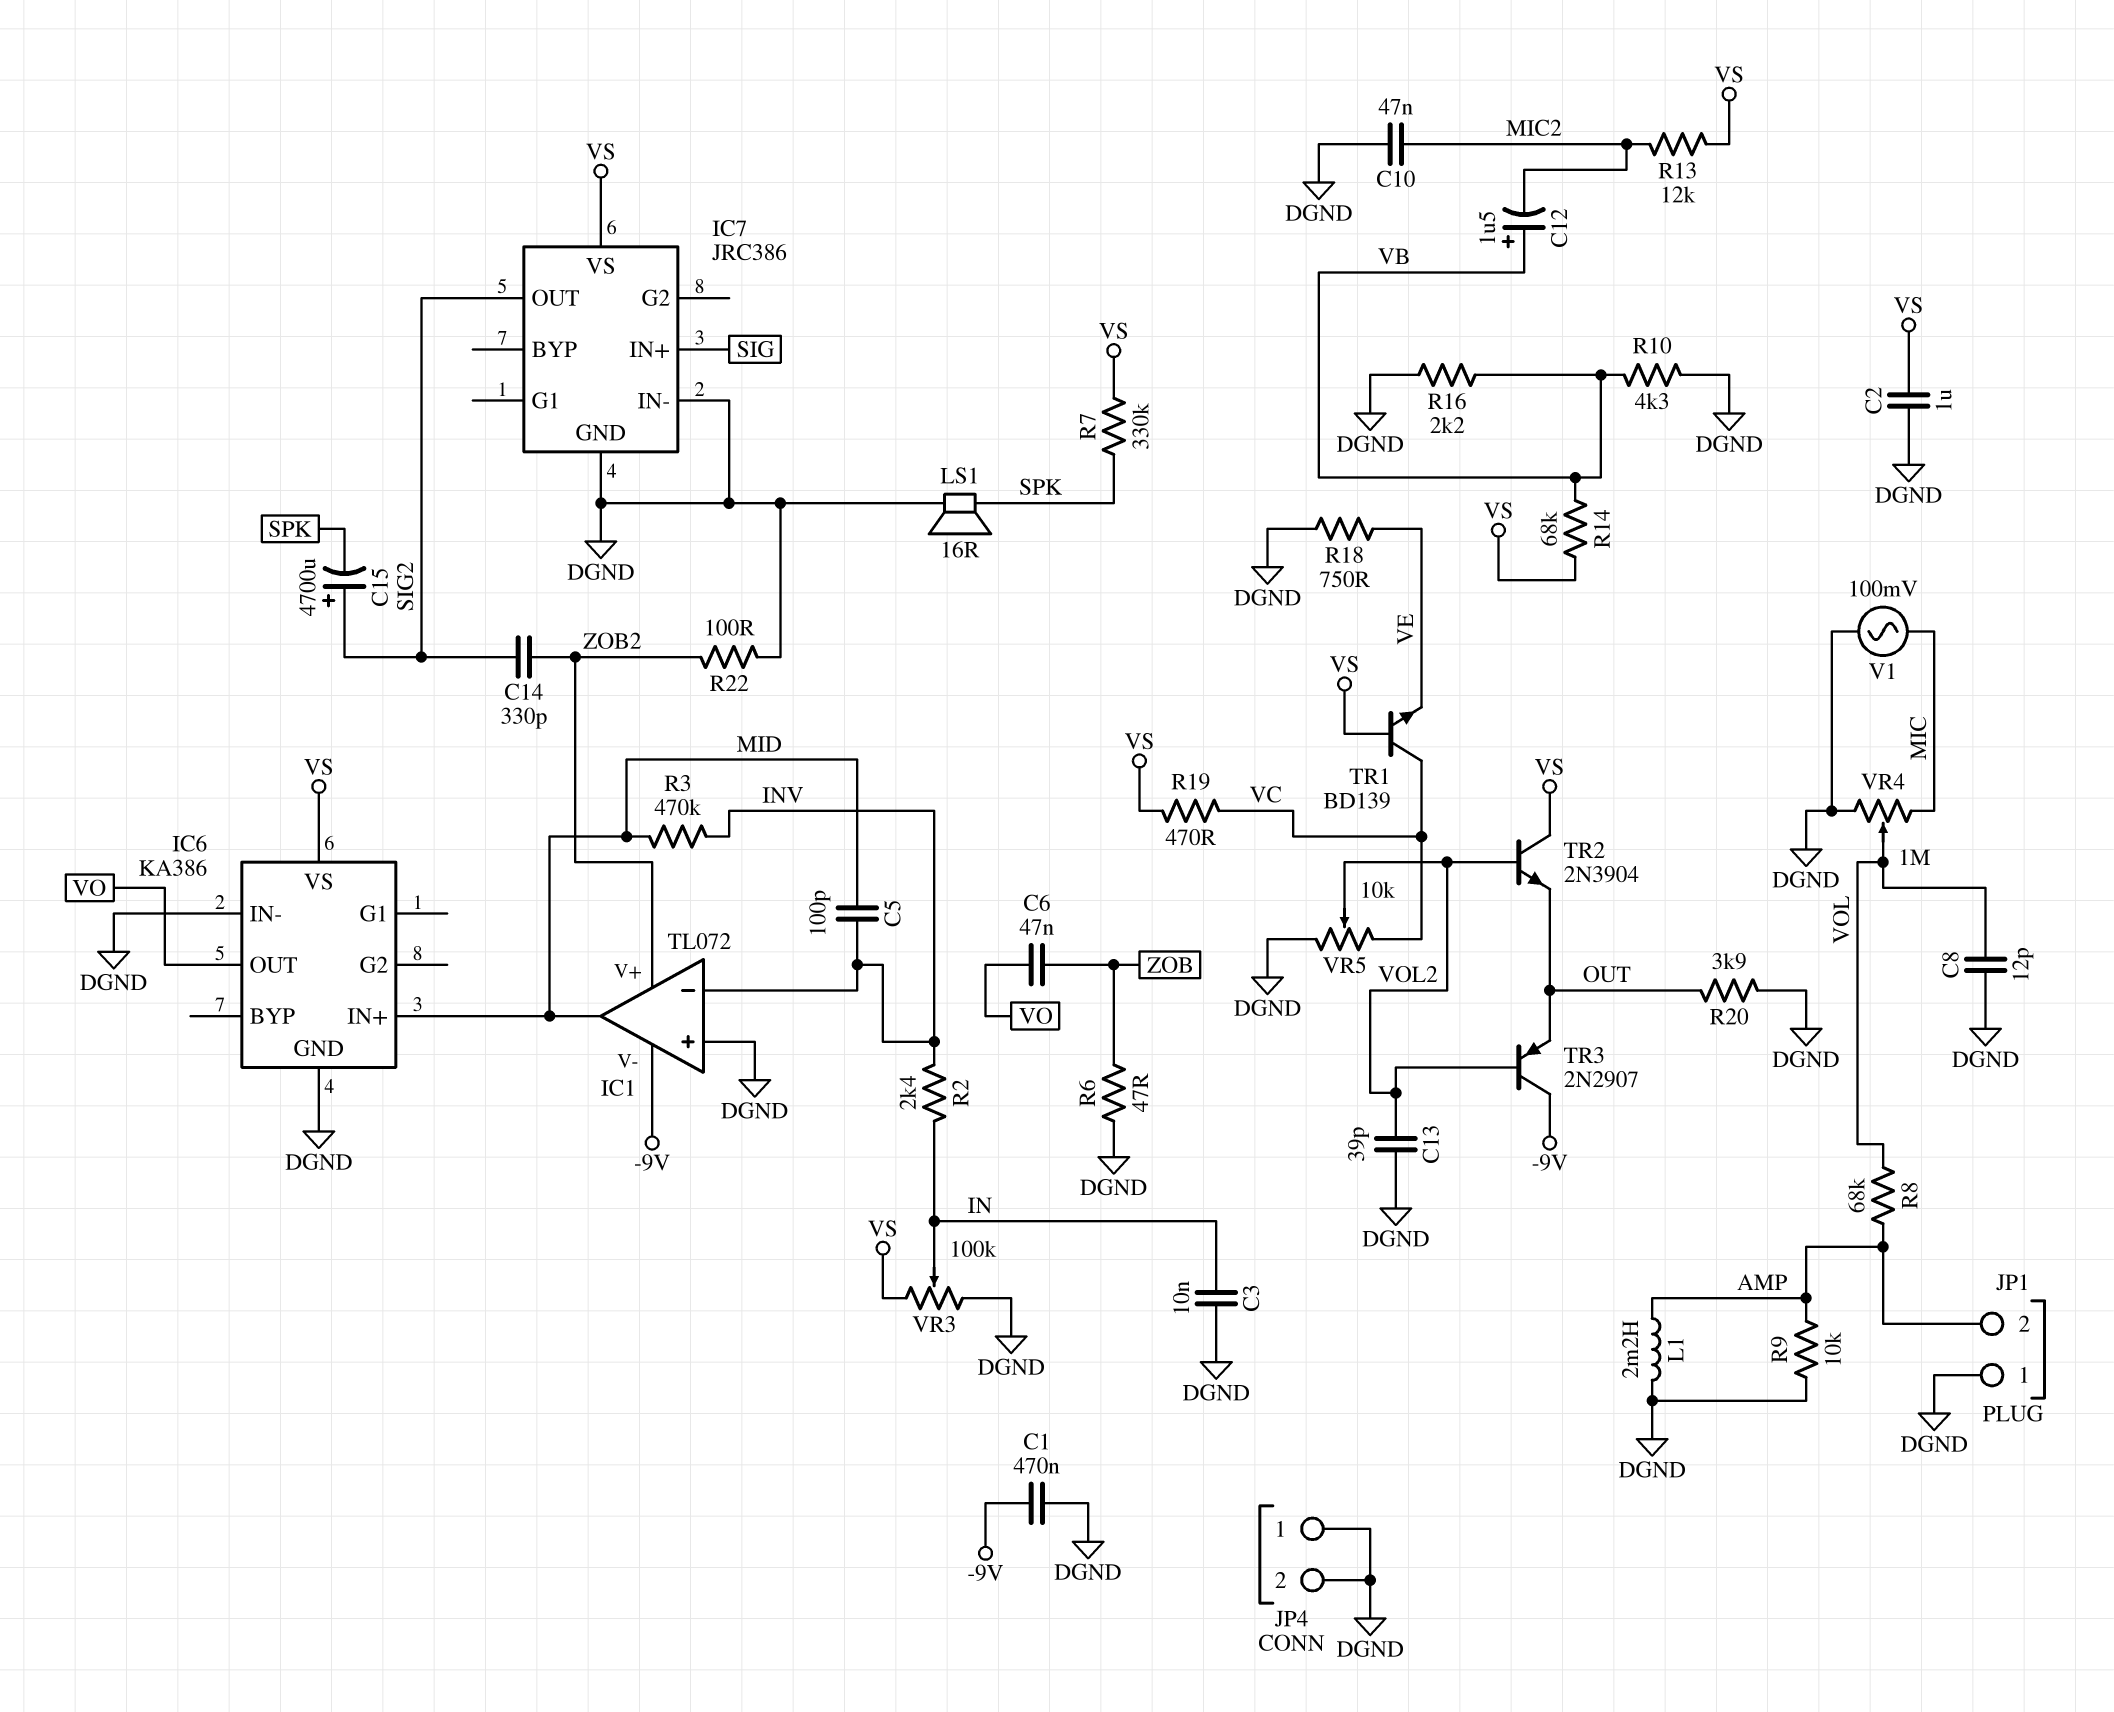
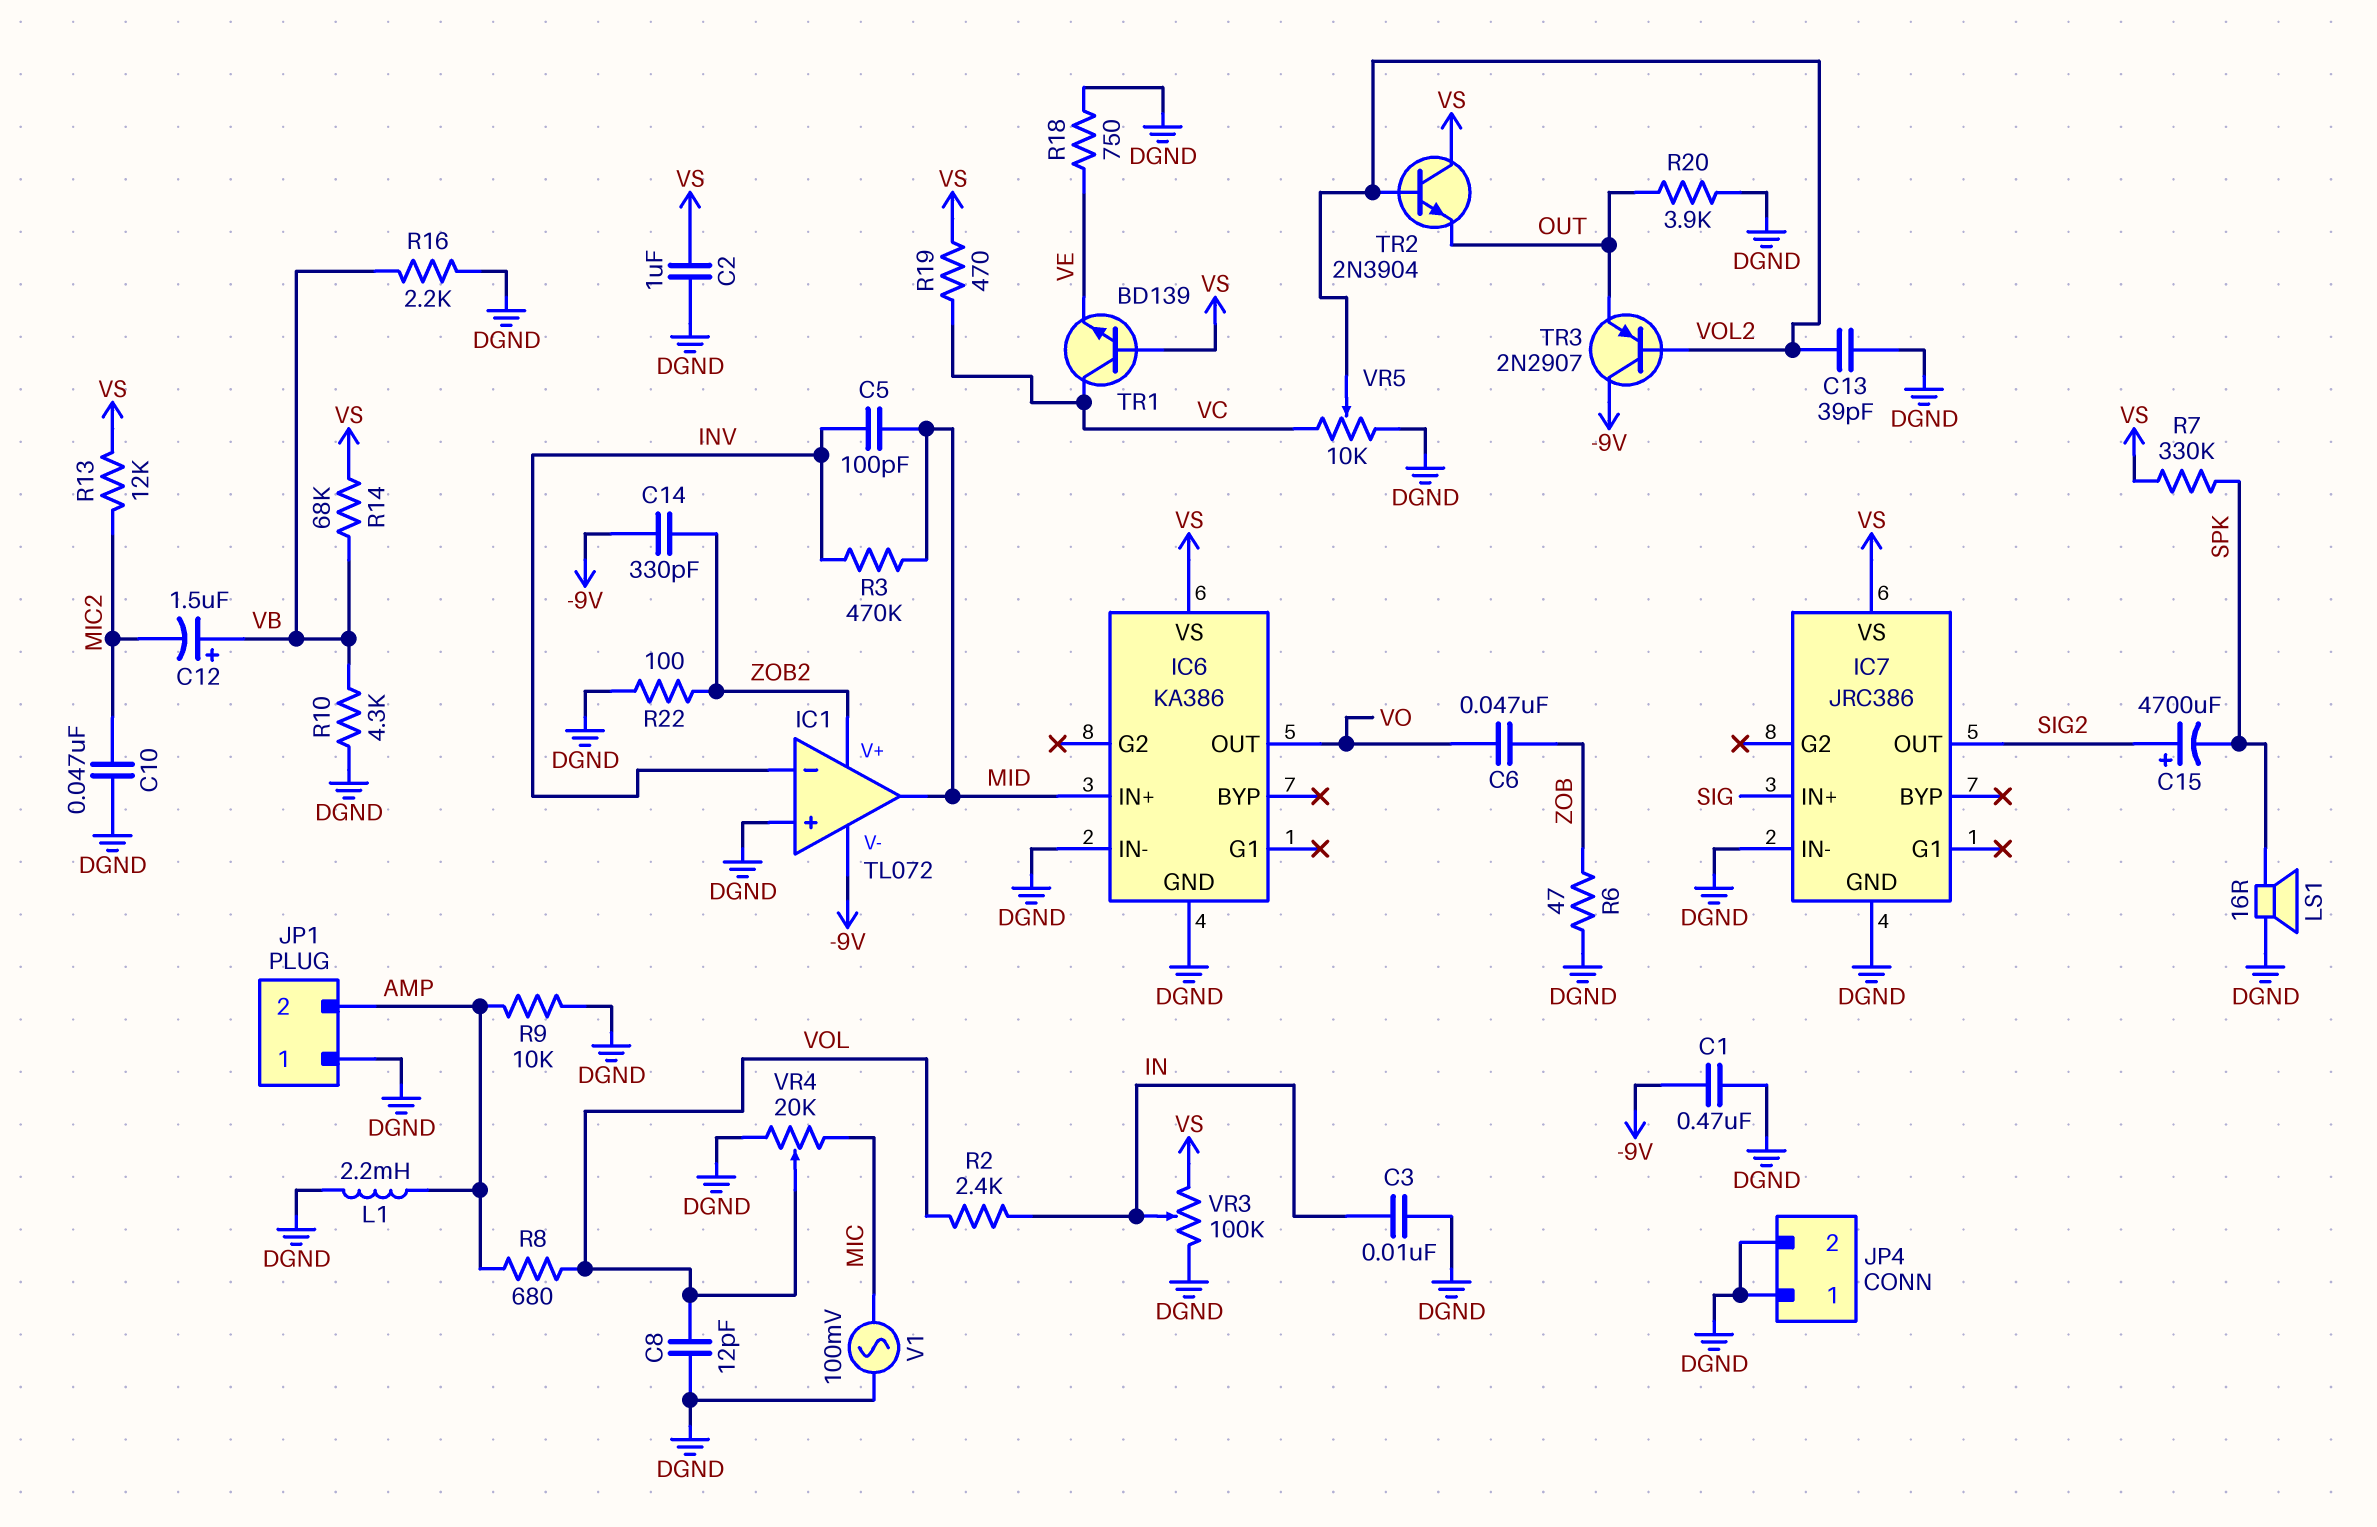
C14: 330pF (SIG2, ZOB2) -> 330pF (-9V, ZOB2)
R2: 2.4k (IN, INV) -> 2.4k (IN, VOL)
R8: 68k (AMP, VOL) -> 680 (AMP, VOL)
VR4: 1M (DGND, MIC, wiper VOL) -> 20k (DGND, MIC, wiper VOL)

